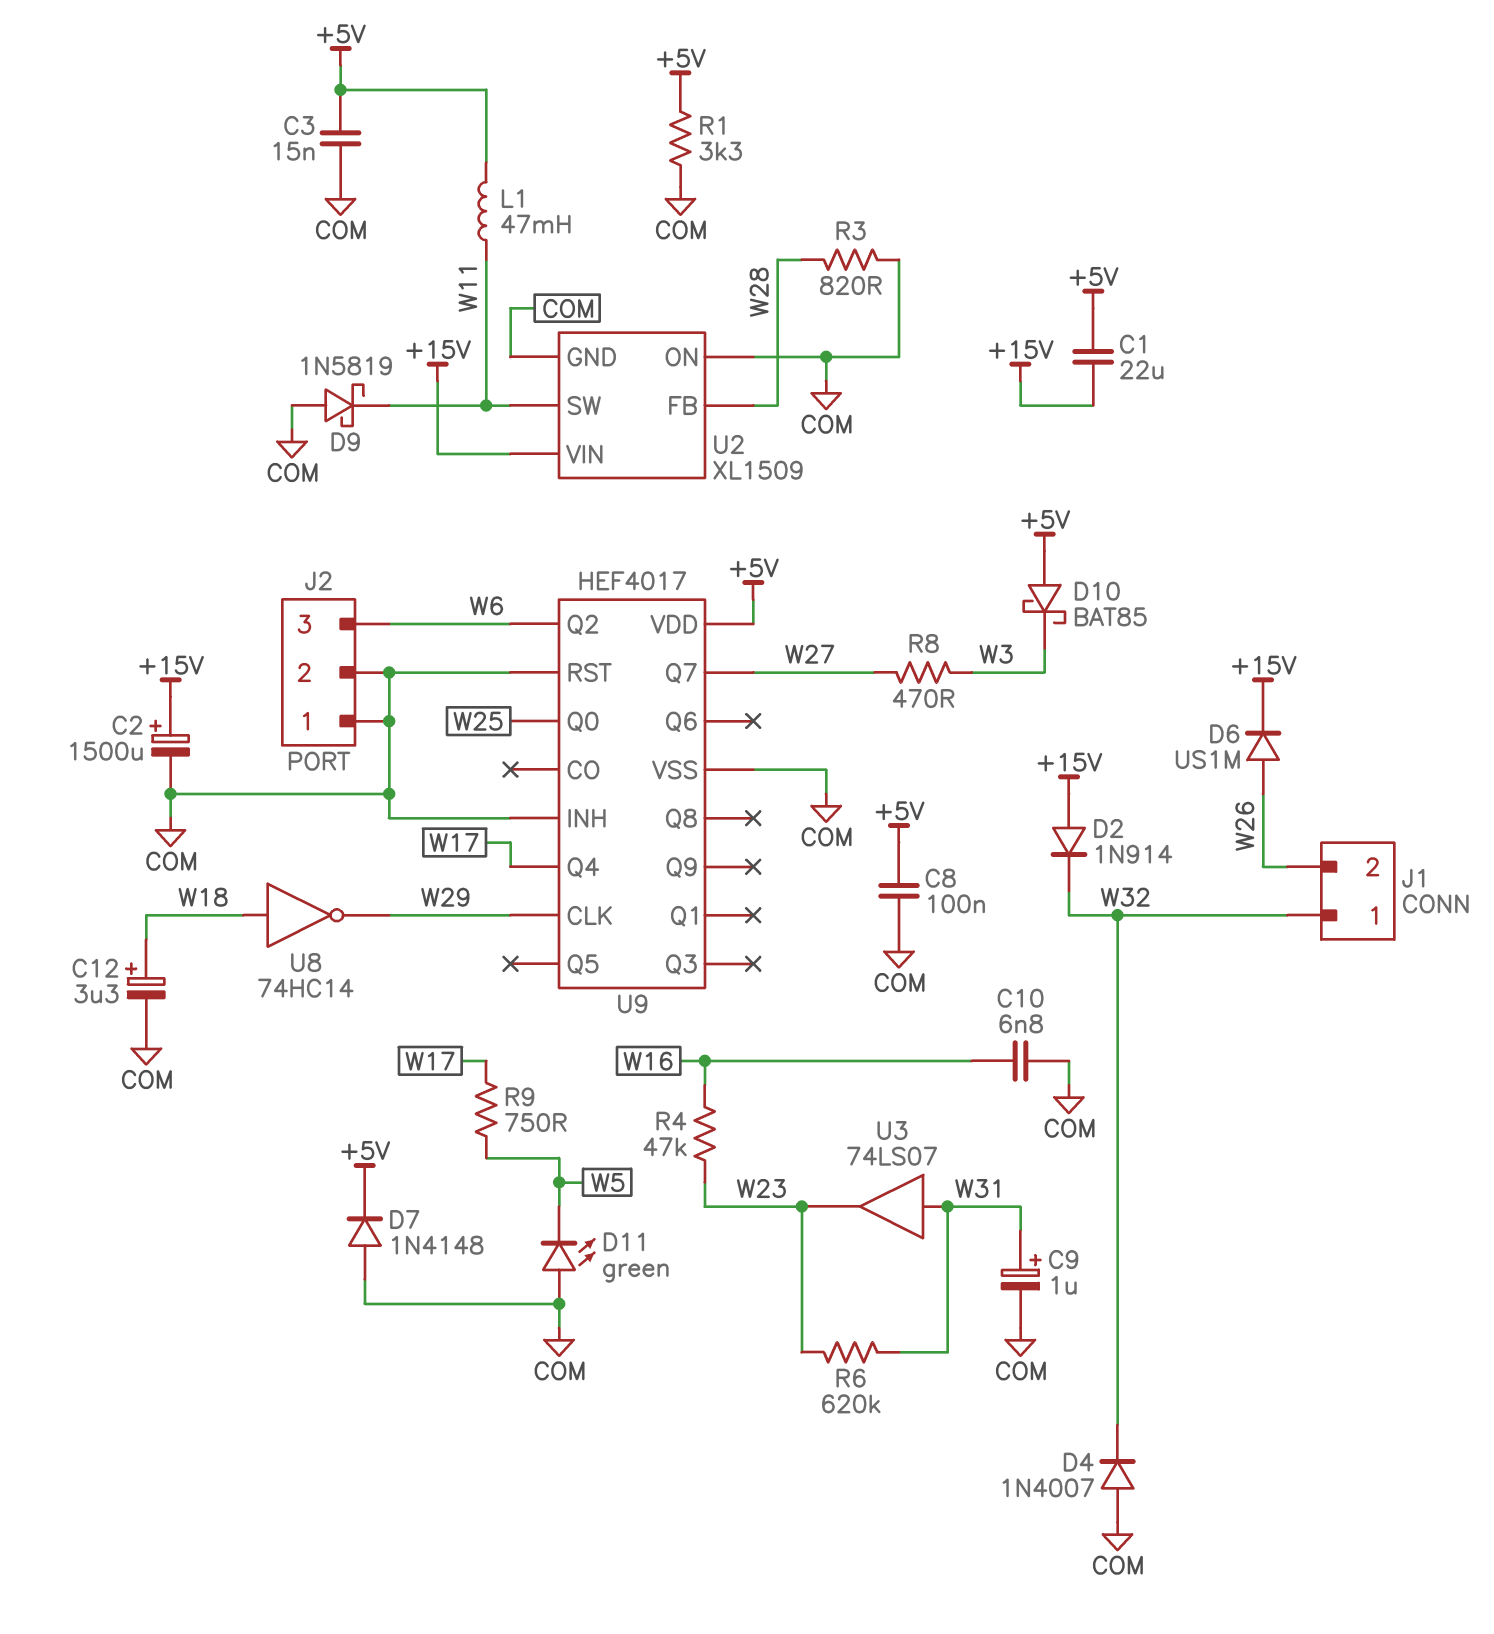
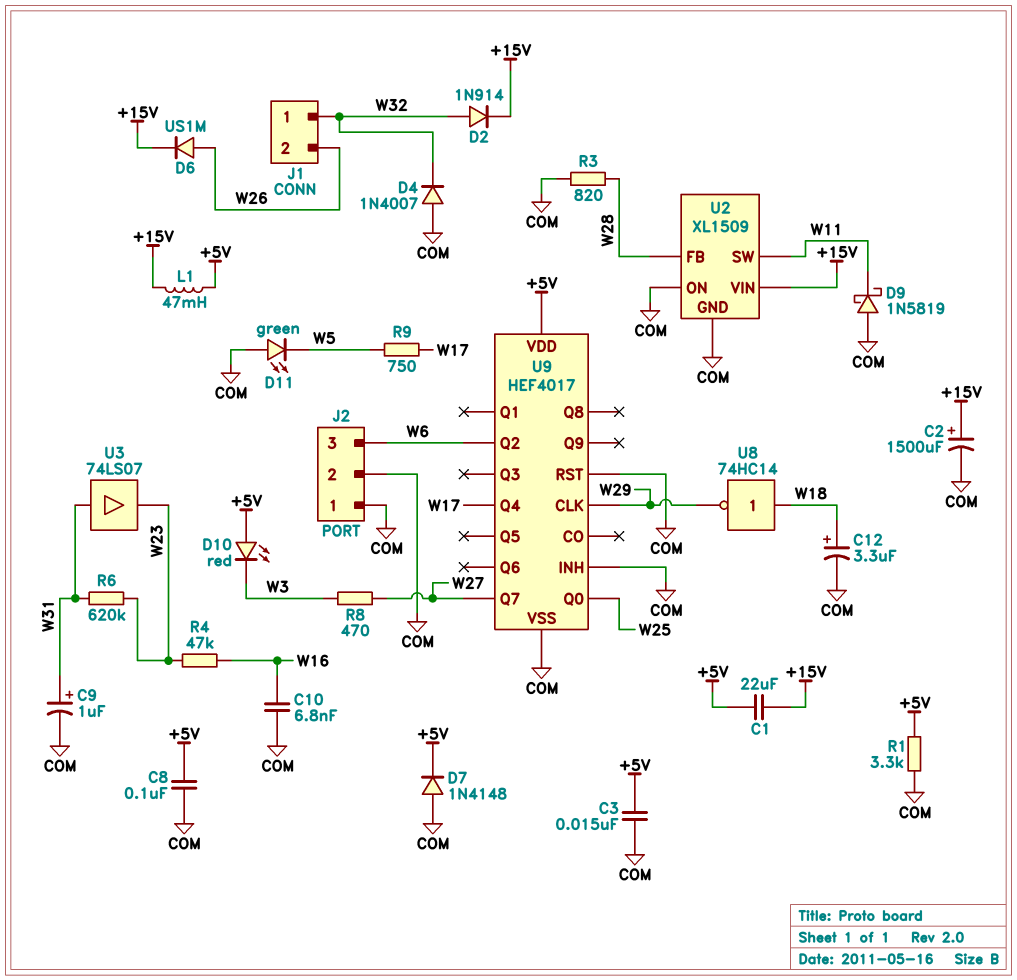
D2: diode 1N914 (A +15V, K W32) -> diode 1N914 (A W32, K +15V)
D10: schottky BAT85 (A +5V, K W3) -> LED red (A +5V, K W3)
L1: 47mH (+5V, W11) -> 47mH (+5V, +15V)

